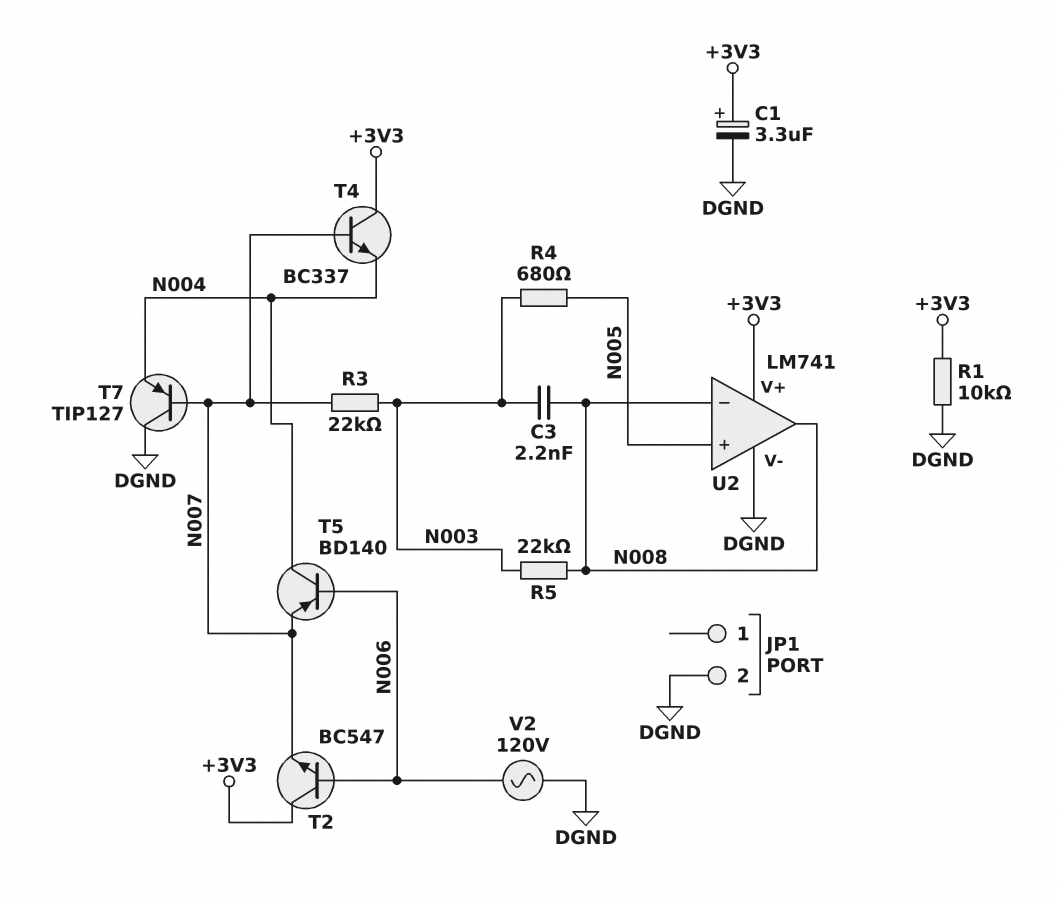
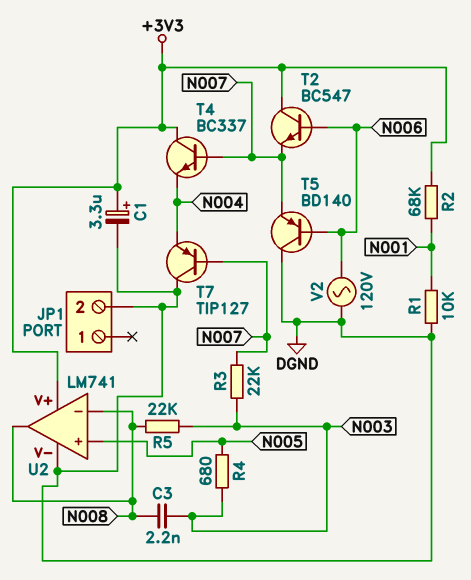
R1: 10k (+3V3, DGND) -> 10k (DGND, N001)
R2: none -> 68k (+3V3, N001)
T5: PNP BD140 (B N006, C N004, E N007) -> PNP BD140 (B N006, C DGND, E N007)

